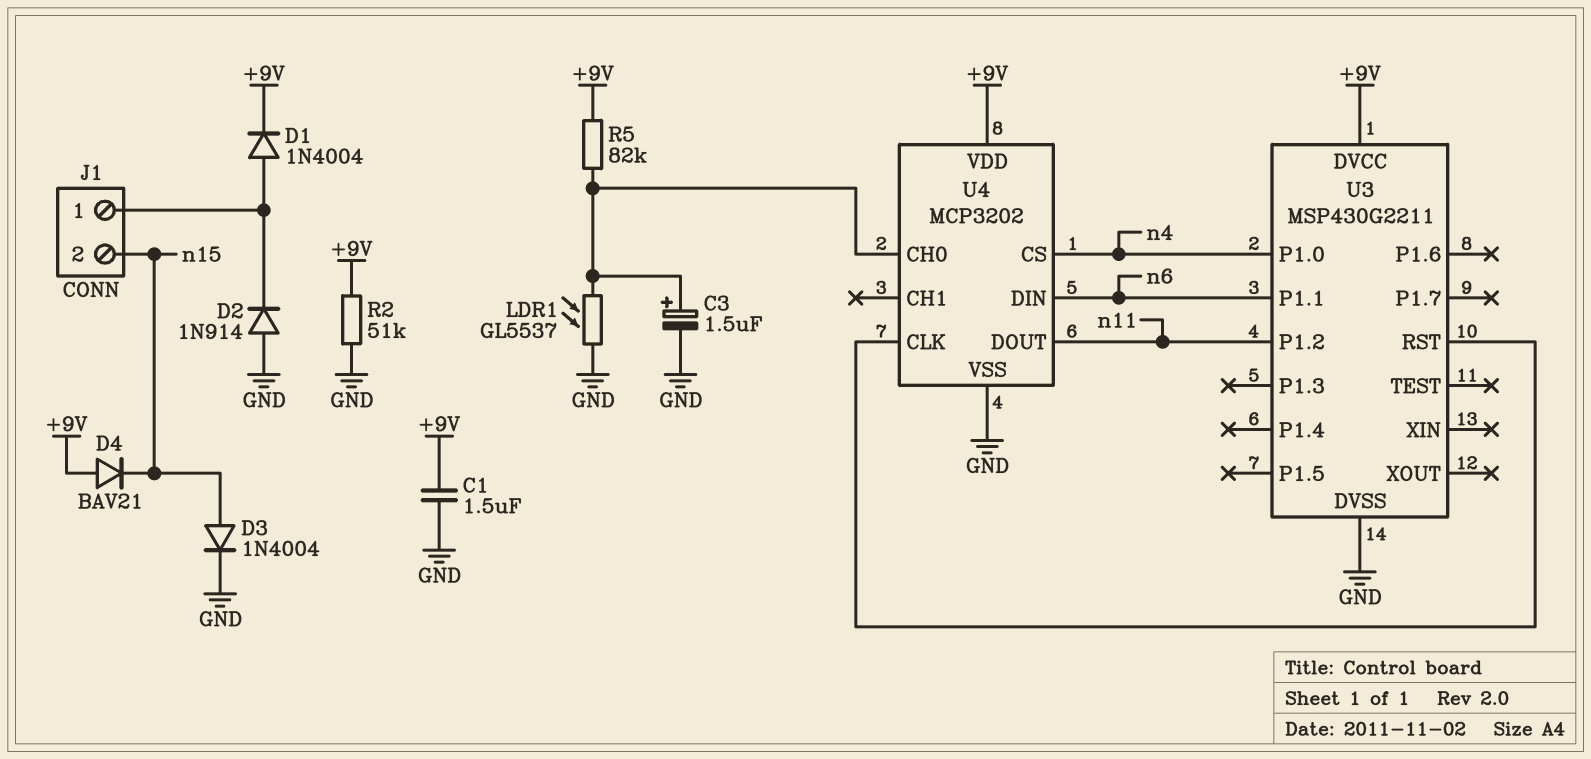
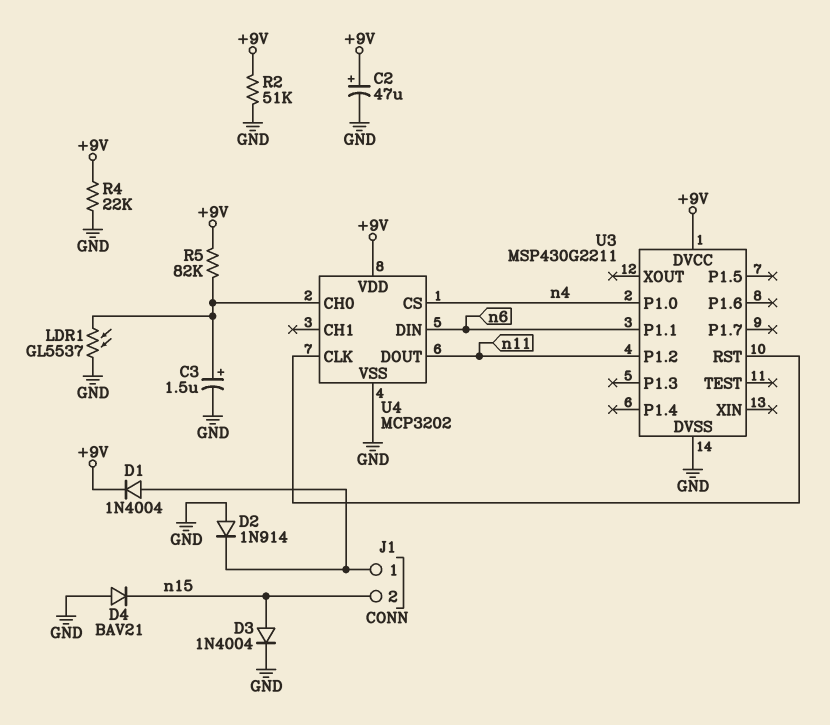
C1: 1.5uF (+9V, GND) -> none
C2: none -> 47uF (plus +9V, minus GND)
D4: diode BAV21 (A +9V, K n15) -> diode BAV21 (A GND, K n15)
R4: none -> 22k (+9V, GND)

